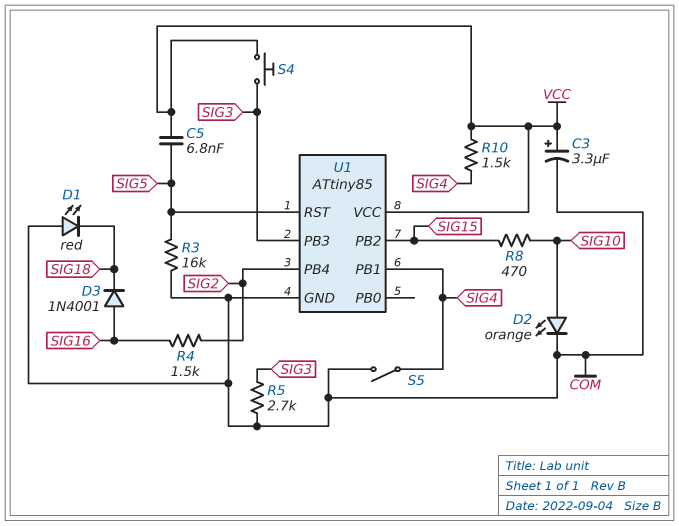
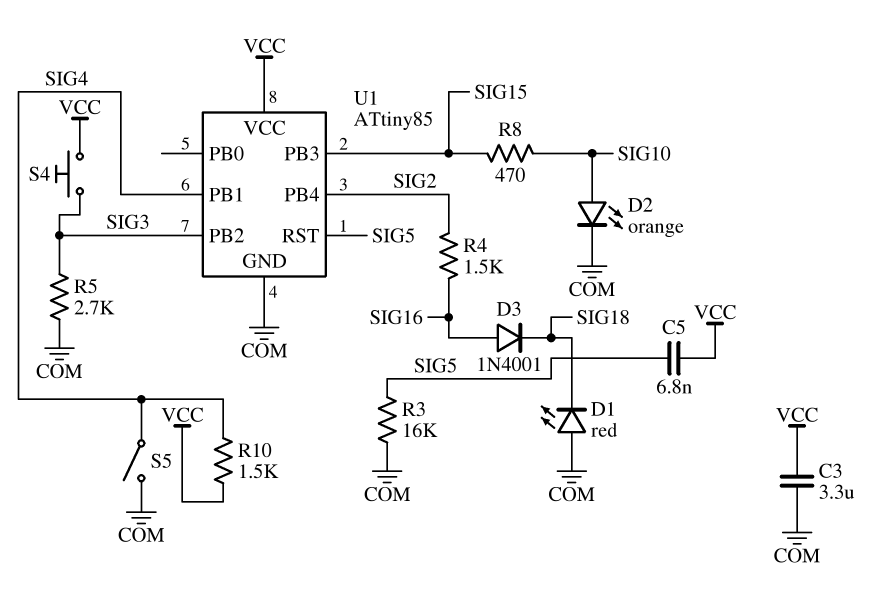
C3: 3.3uF (plus VCC, minus COM) -> 3.3uF (COM, VCC)
U1 pin PB2: SIG15 -> SIG3
U1 pin PB3: SIG3 -> SIG15

